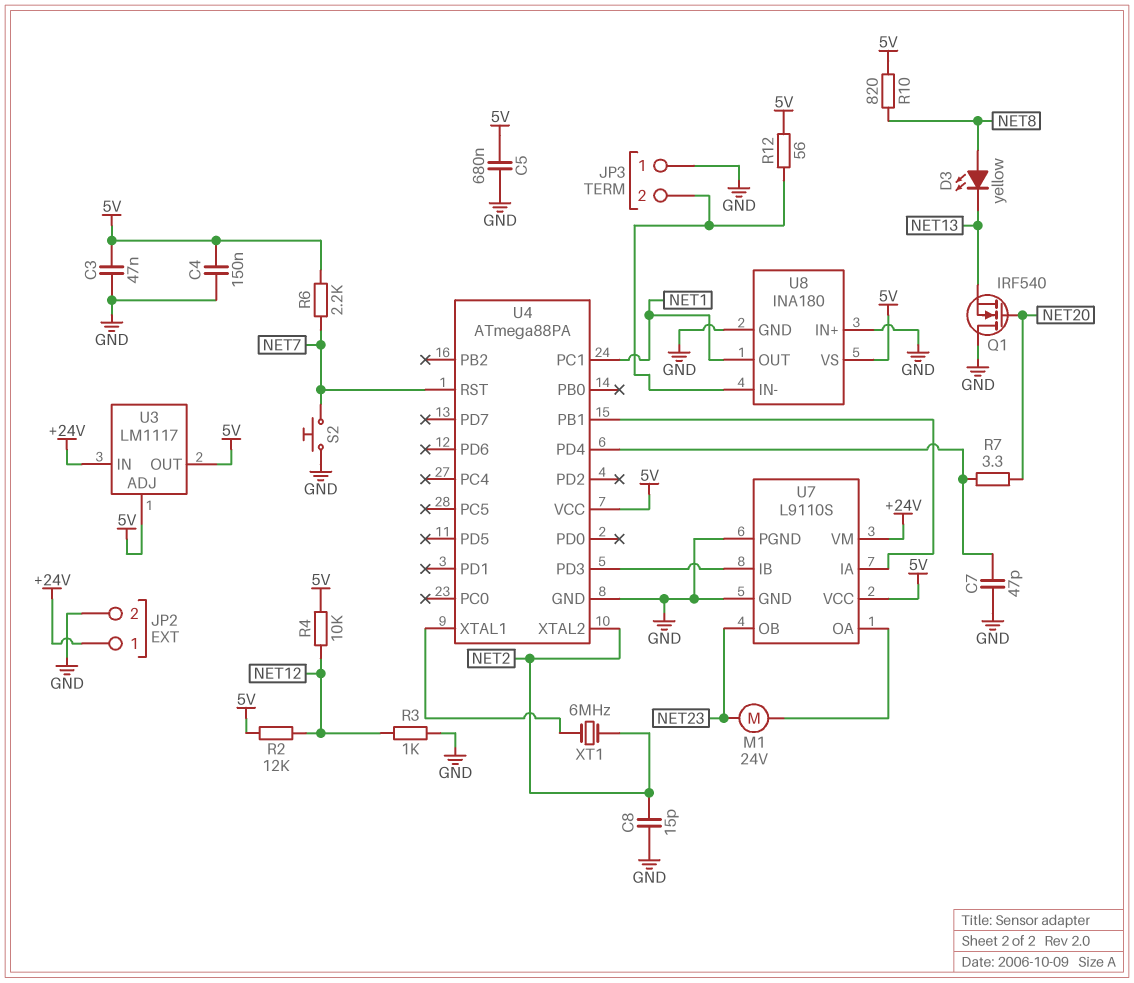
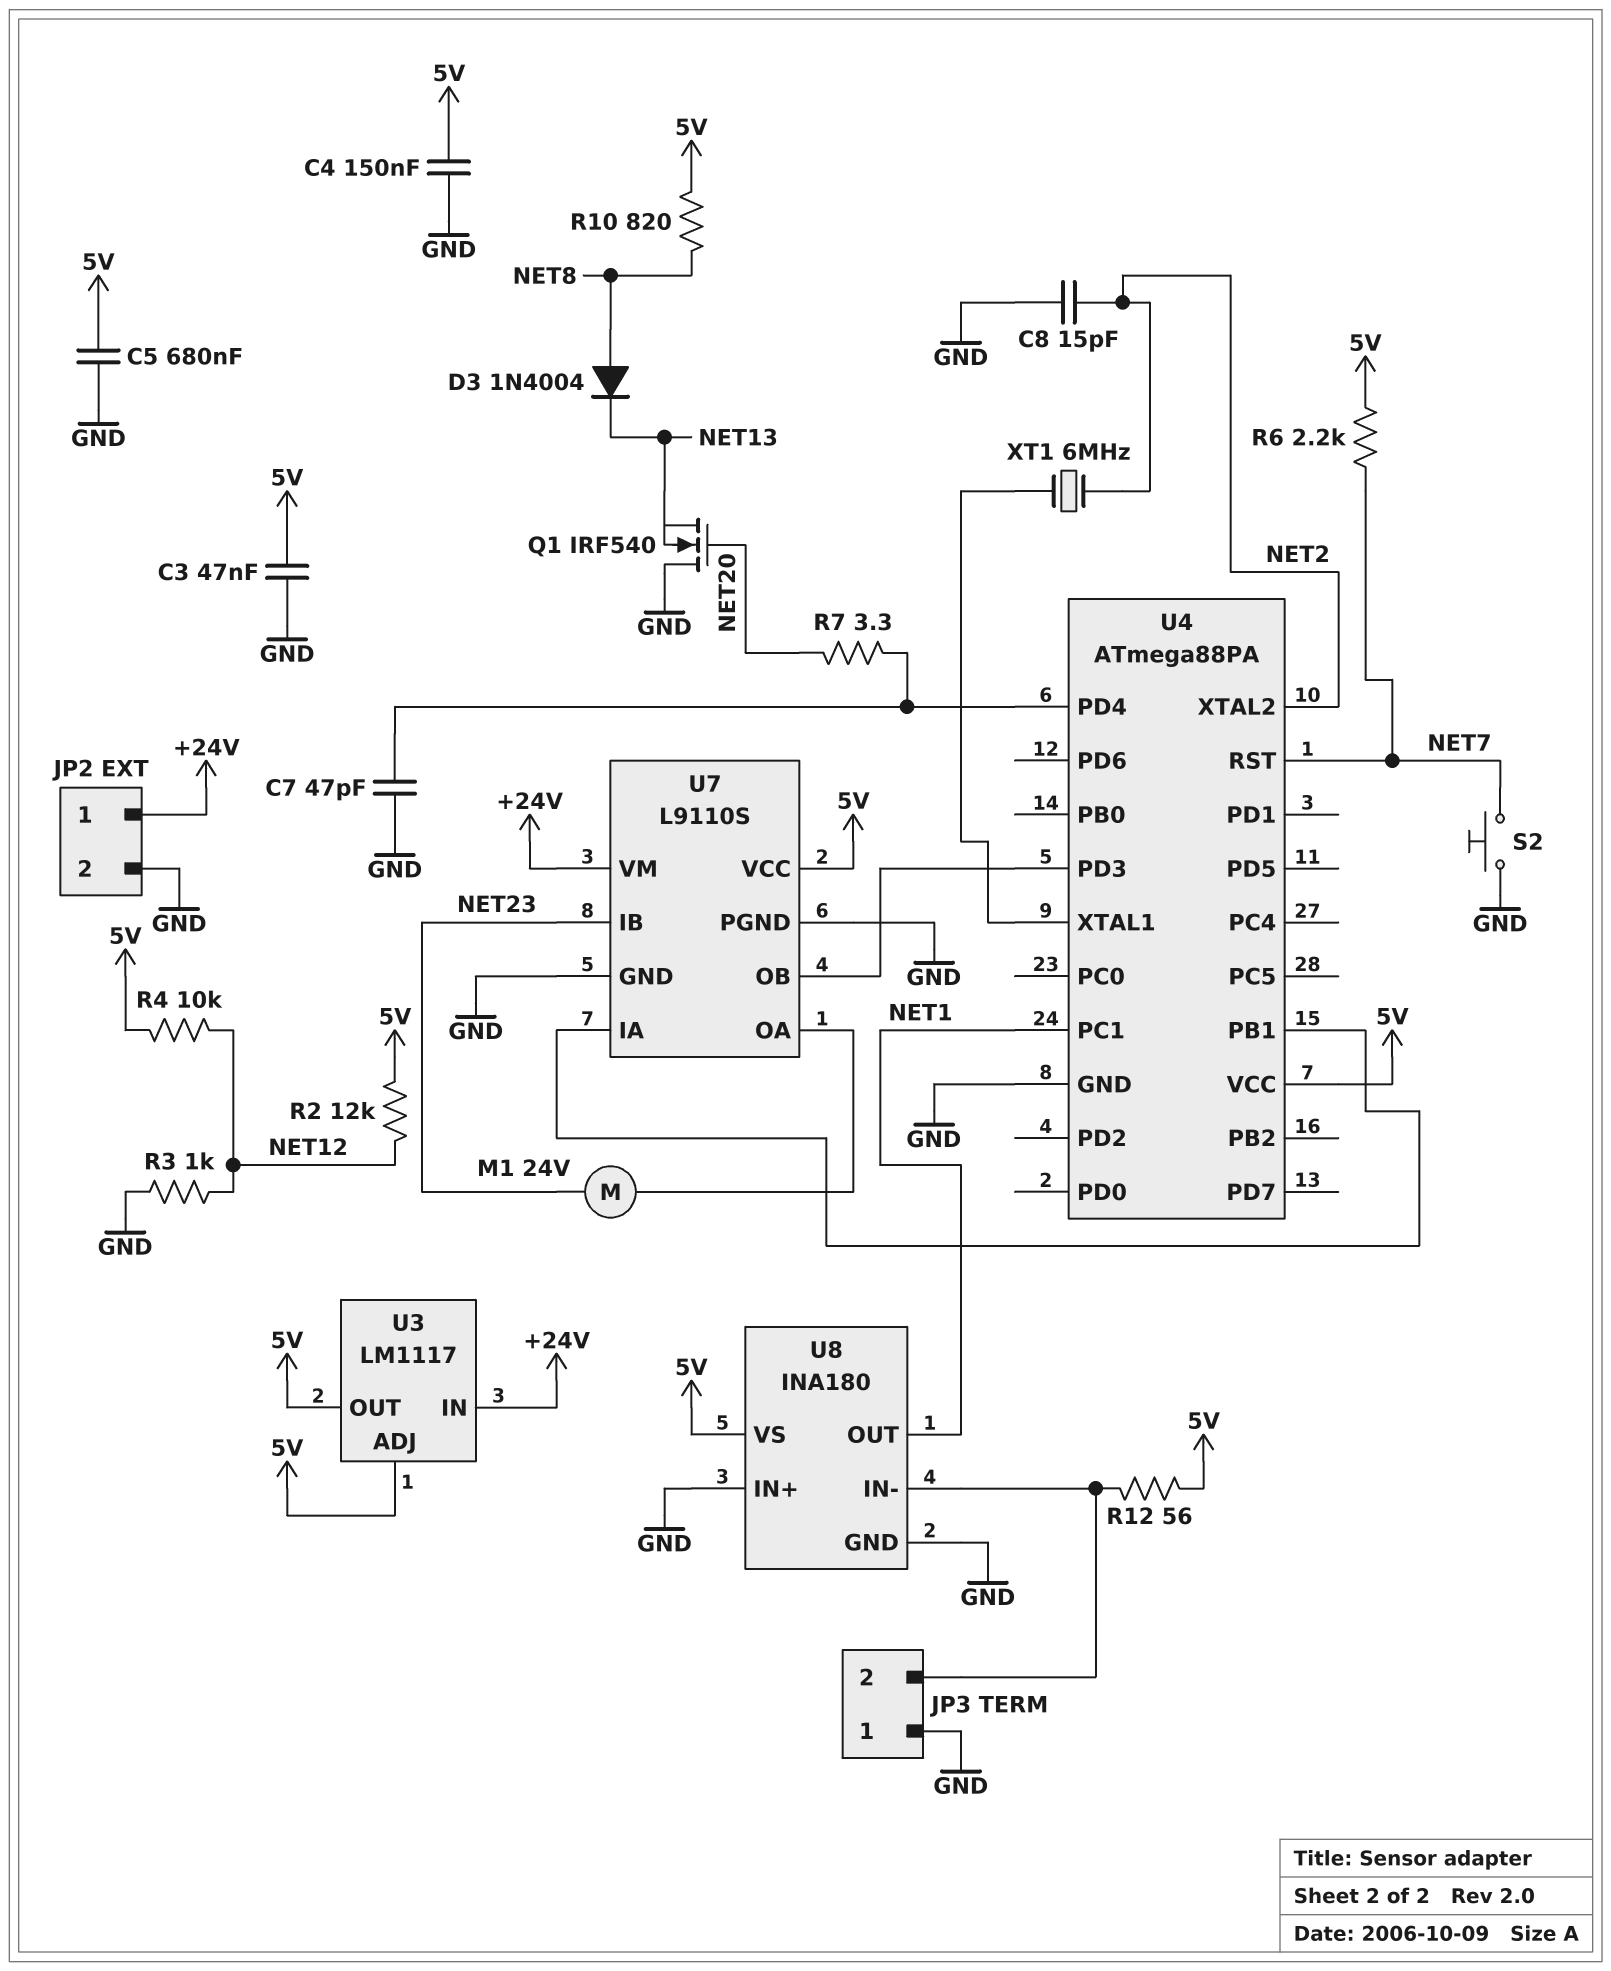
D3: LED yellow (A NET8, K NET13) -> diode 1N4004 (A NET8, K NET13)
U7 pin IB: U4/PD3 -> NET23
U7 pin OB: NET23 -> U4/PD3

